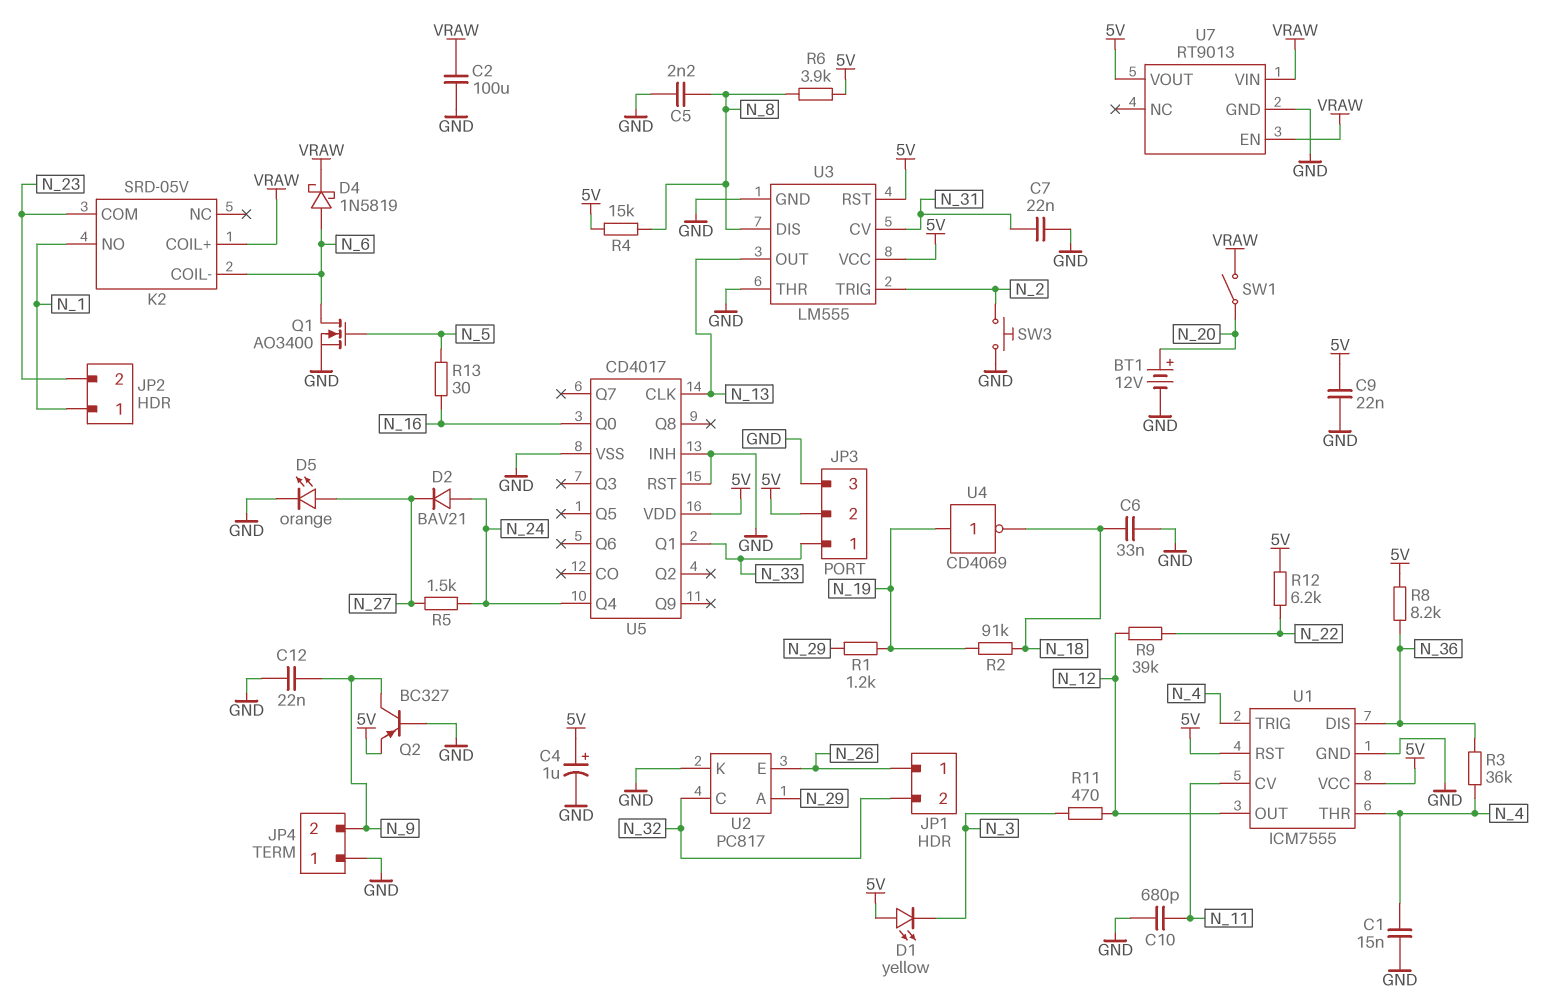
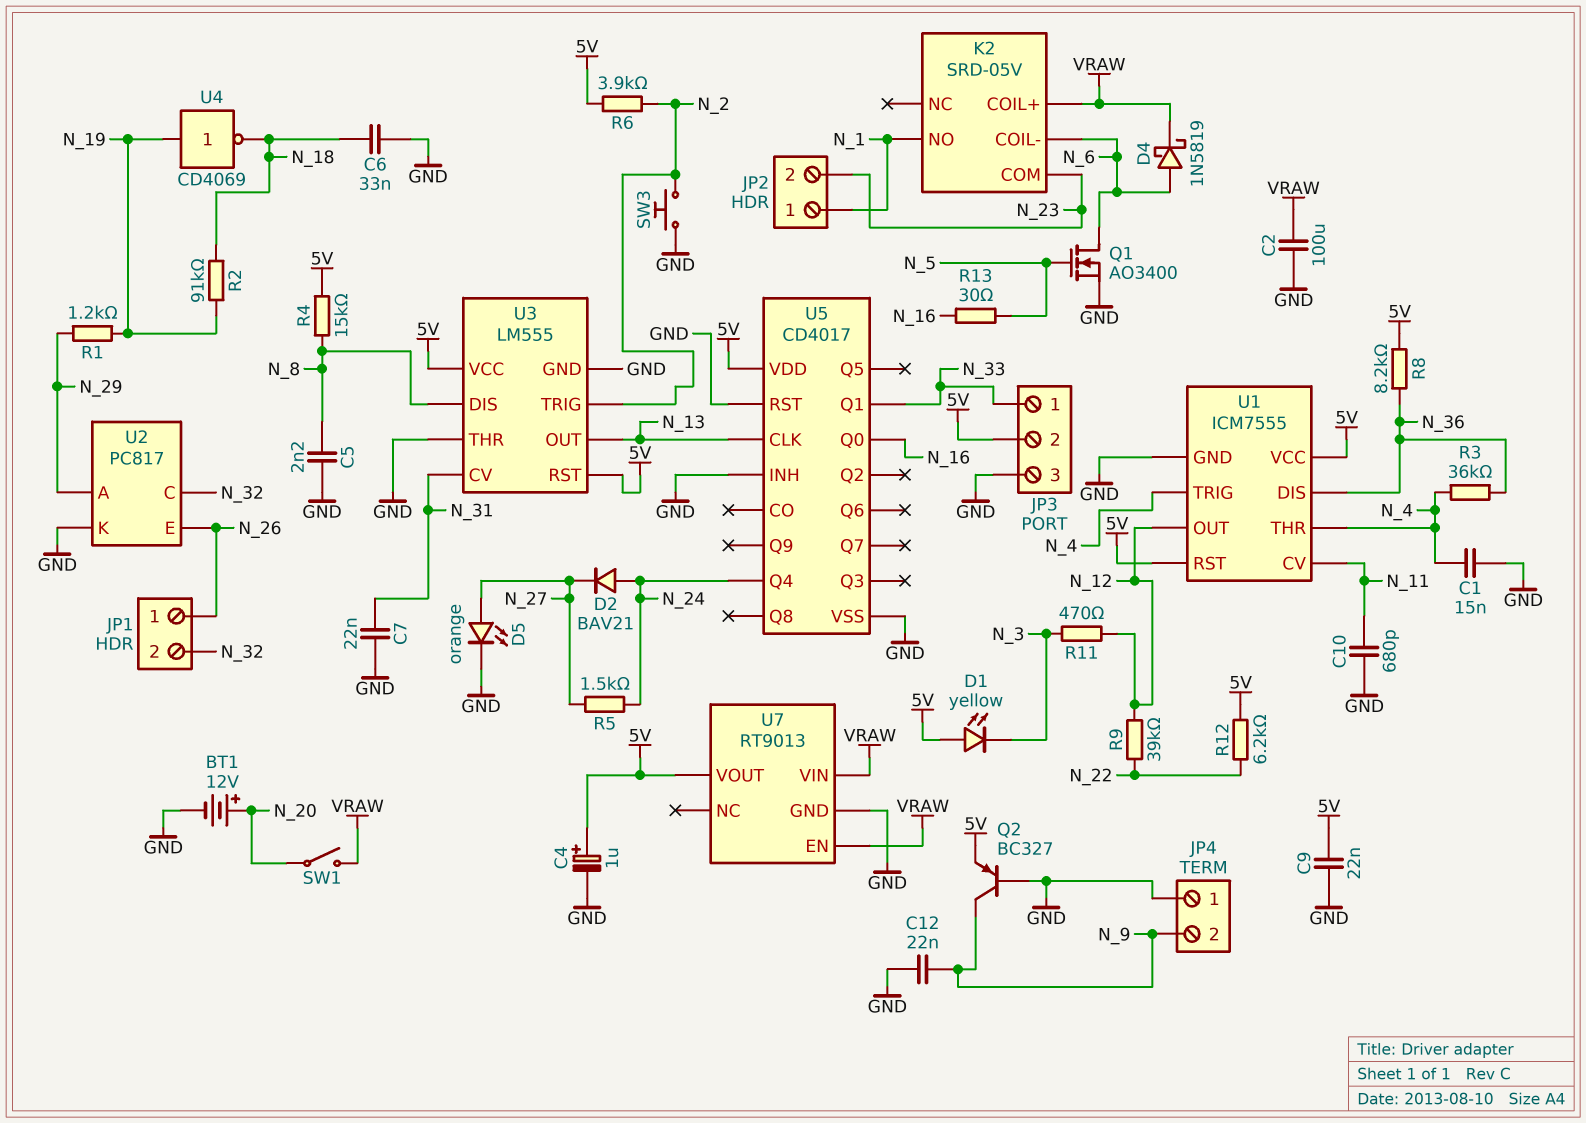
R6: 3.9k (5V, N_8) -> 3.9k (5V, N_2)

